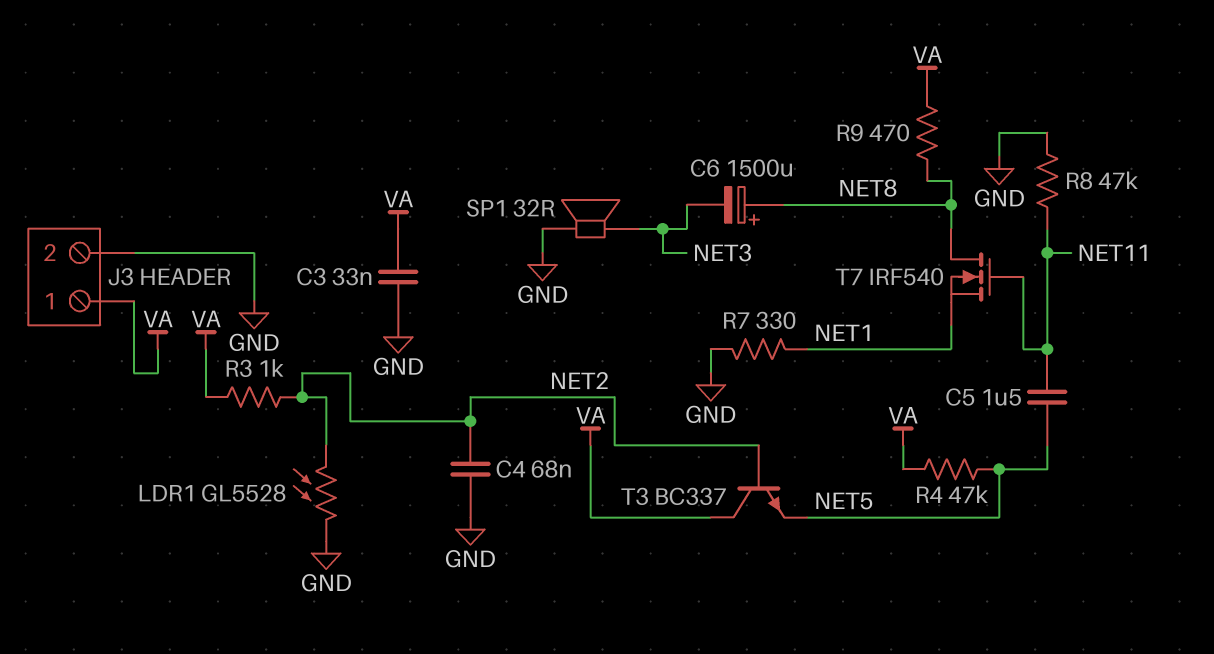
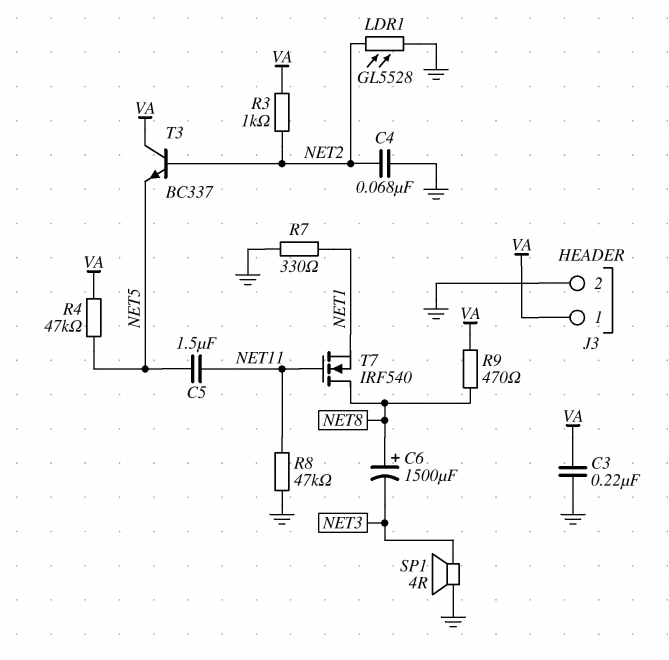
C3: 33nF (GND, VA) -> 220nF (GND, VA)
SP1: speaker 32R (GND, NET3) -> speaker 4R (GND, NET3)

